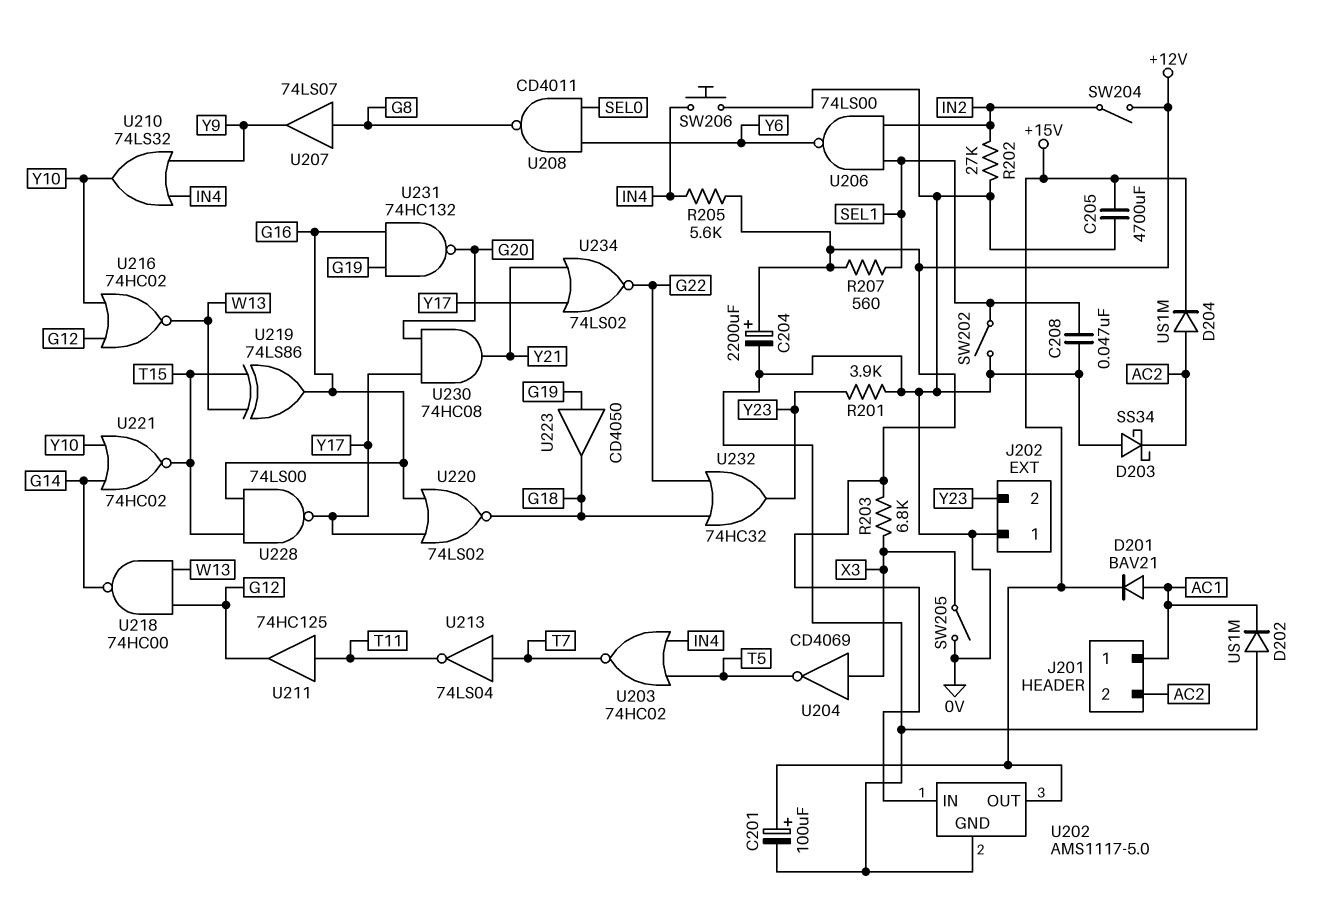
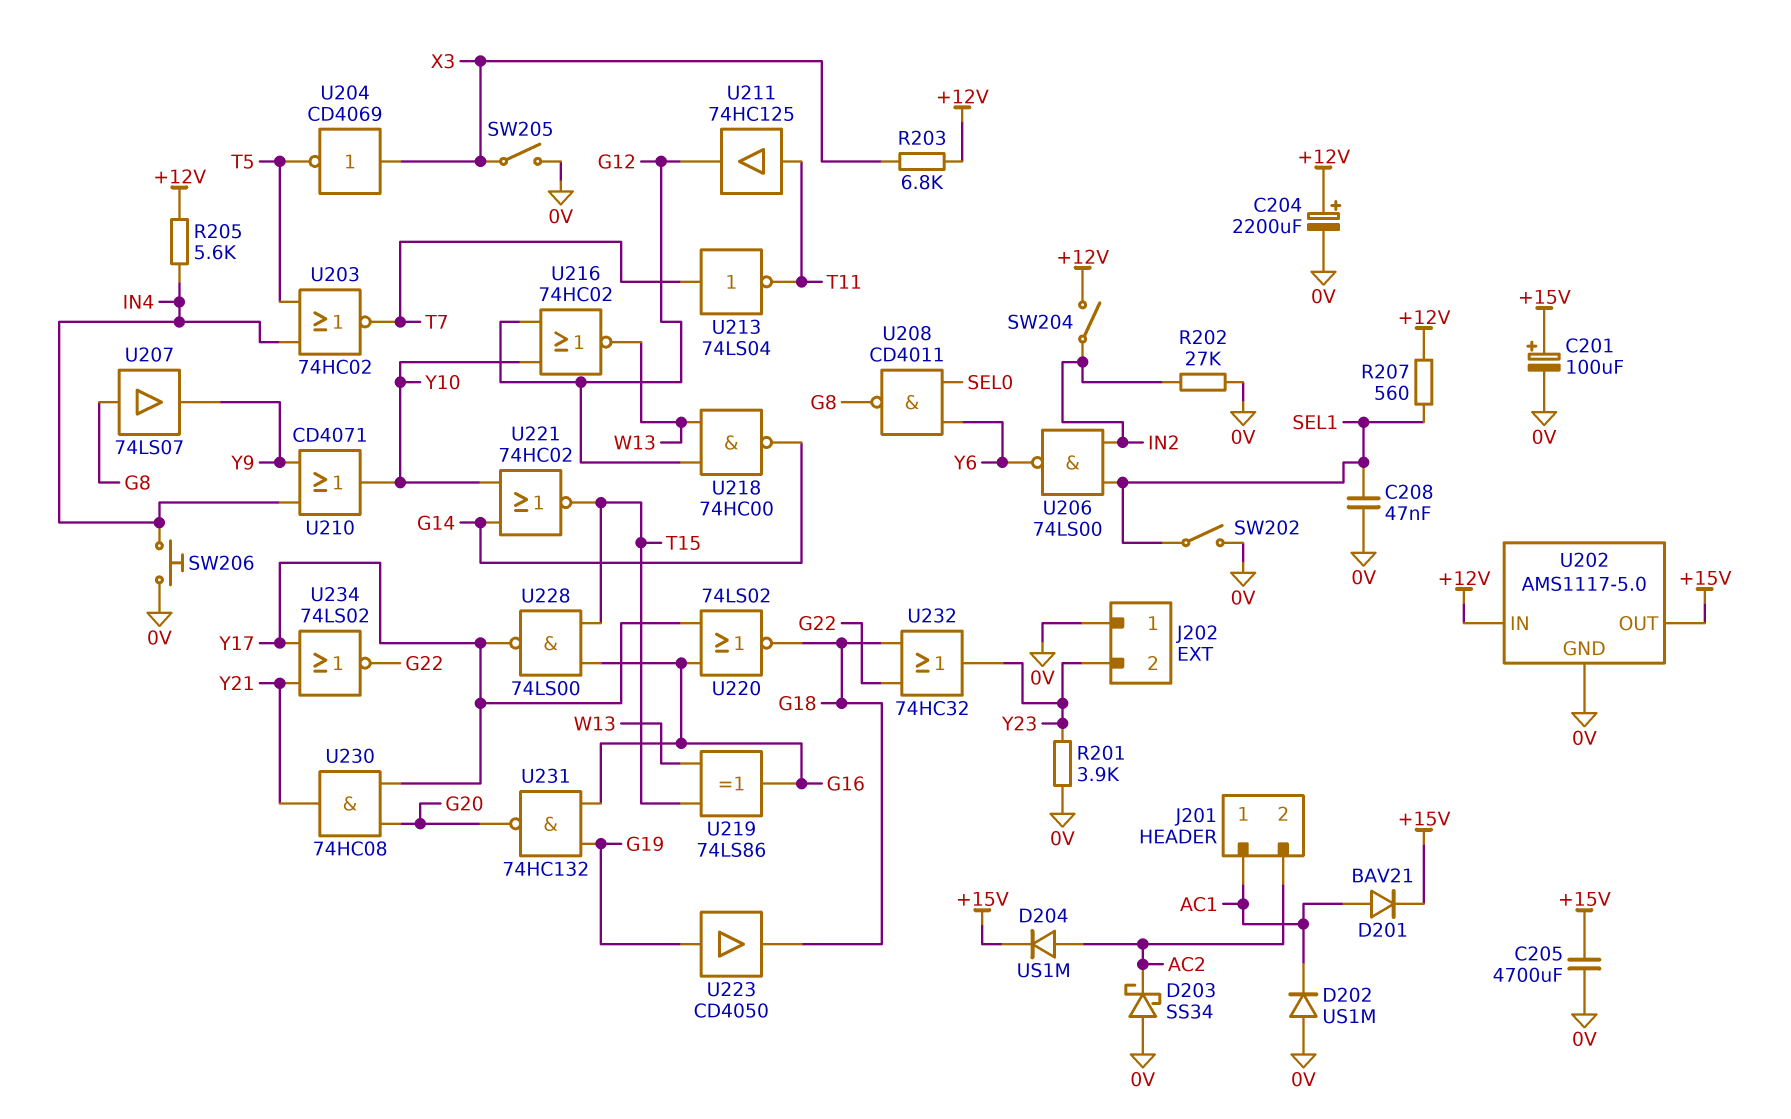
U210: OR 74LS32 (in IN4, in Y9, out Y10) -> OR CD4071 (in IN4, in Y9, out Y10)

